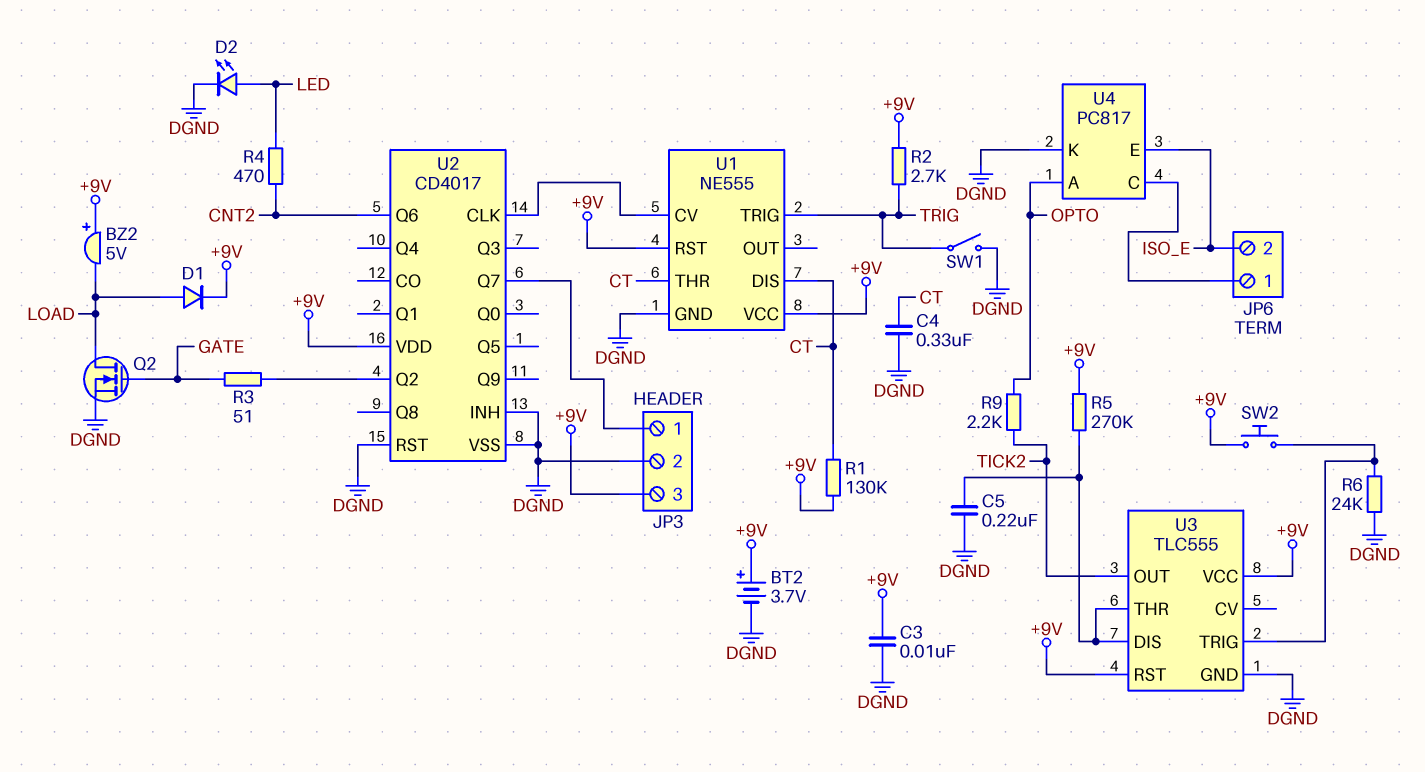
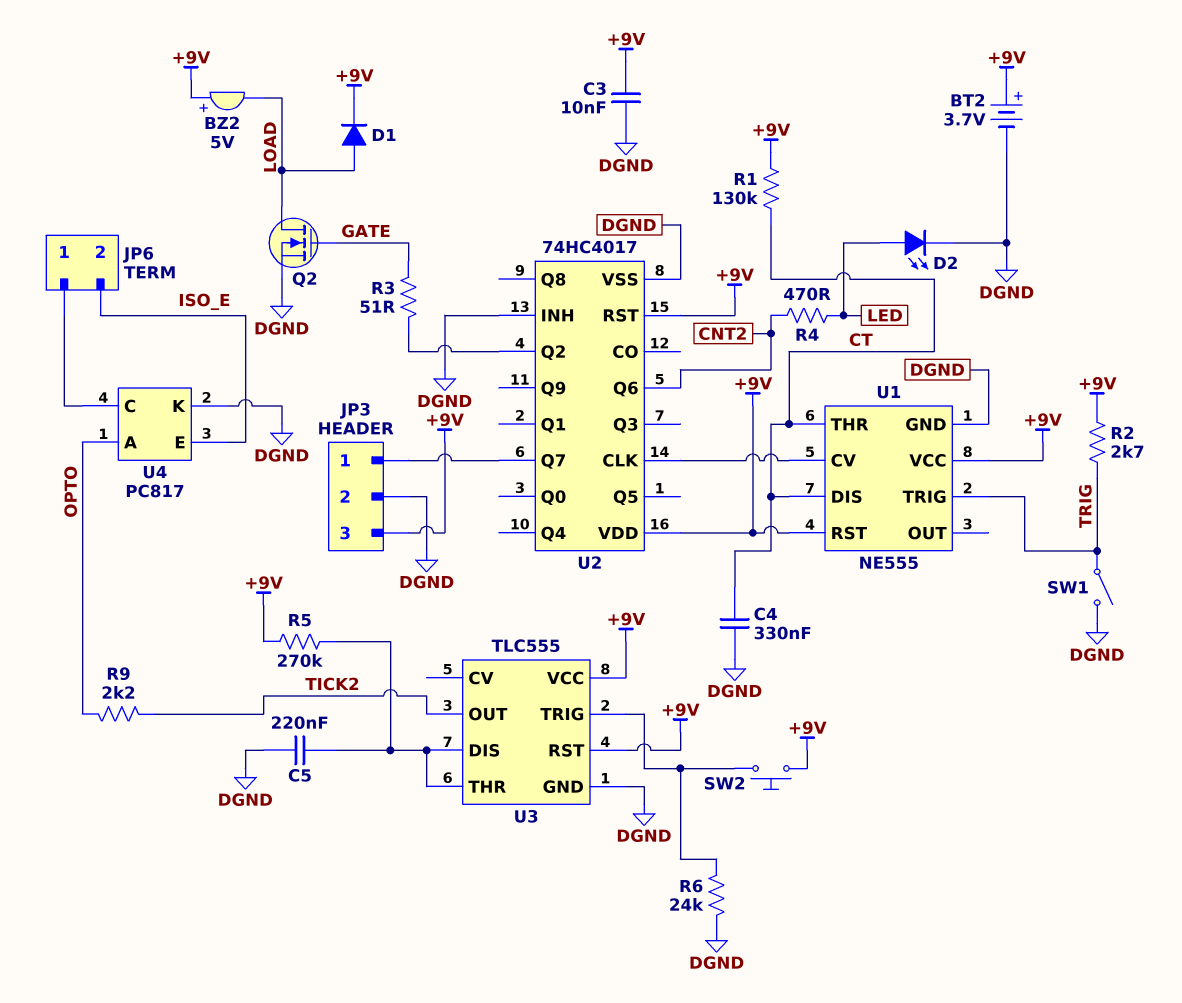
U2: CD4017 -> 74HC4017
U2 pin RST: DGND -> +9V

